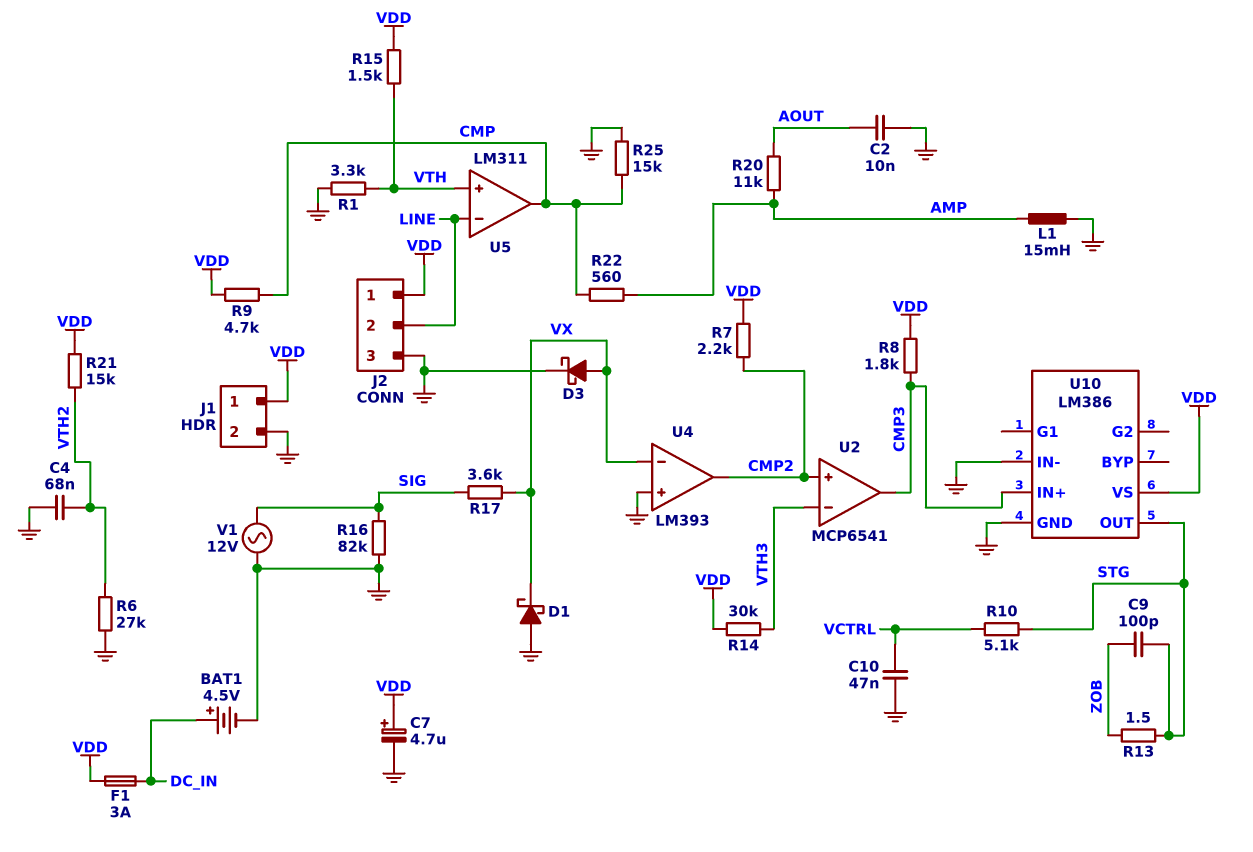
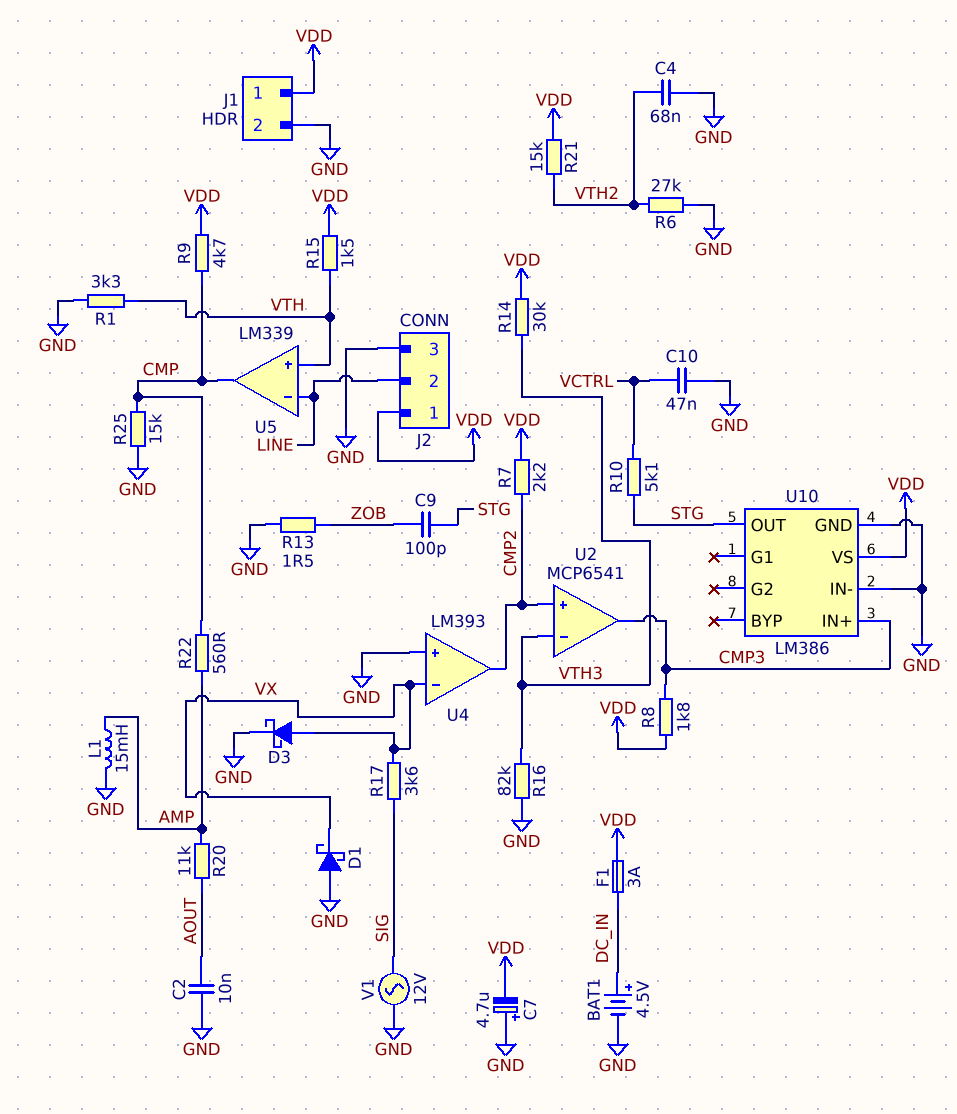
C7: 4.7uF (plus VDD, minus GND) -> 4.7uF (plus GND, minus VDD)
R13: 1.5 (STG, ZOB) -> 1.5 (GND, ZOB)
R16: 82k (GND, SIG) -> 82k (GND, VTH3)
U5: LM311 -> LM339

